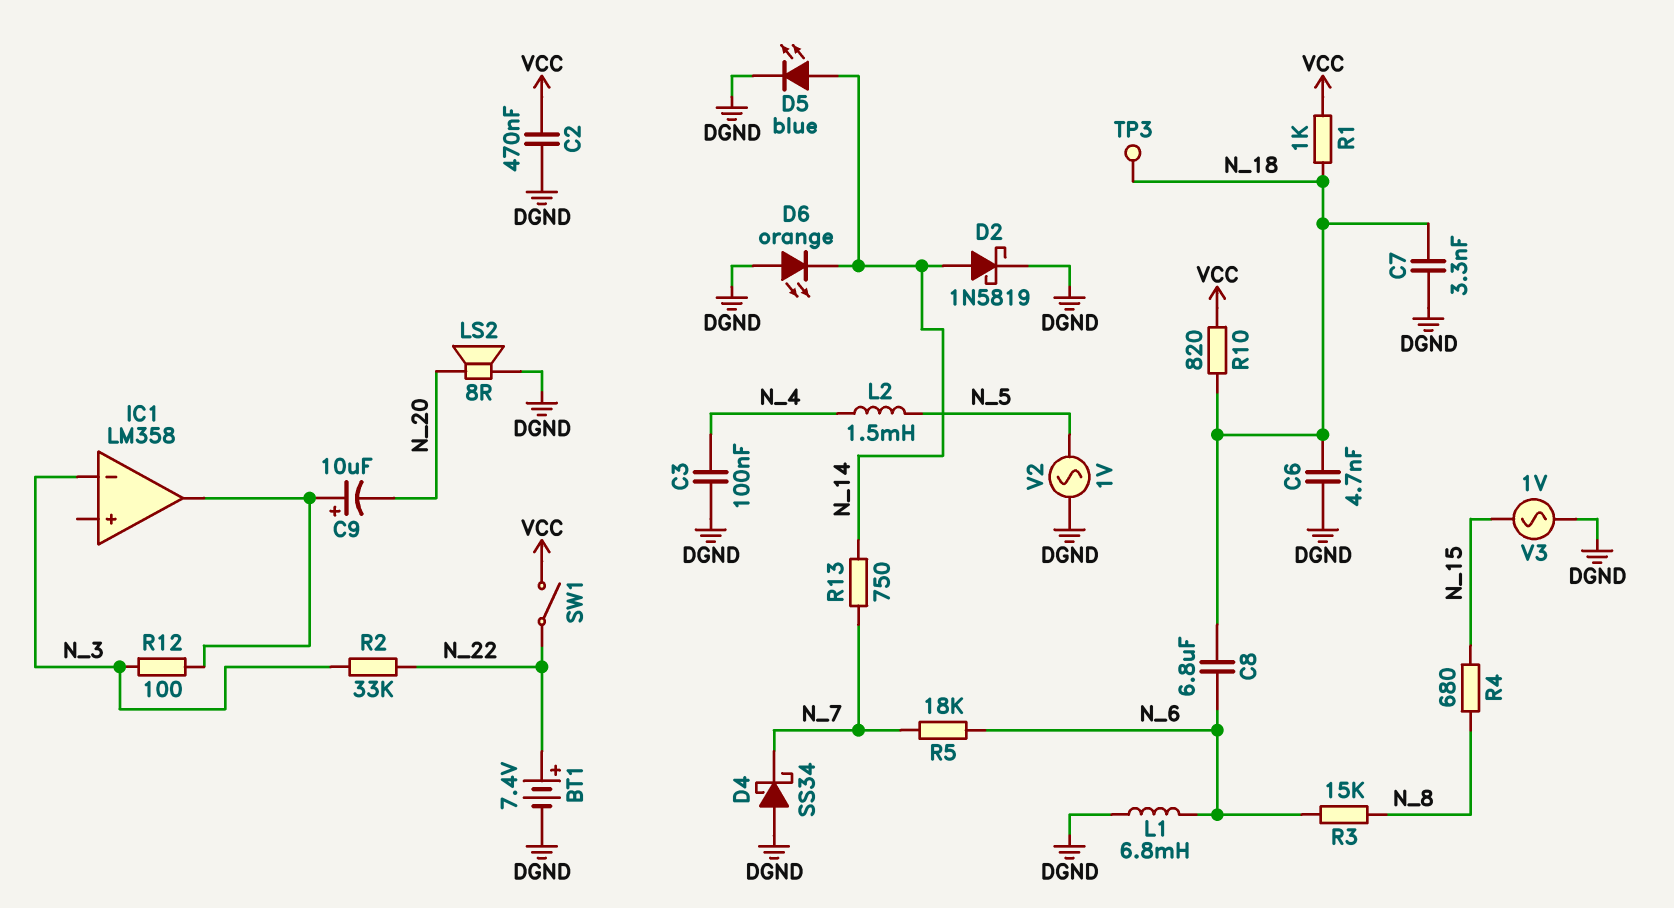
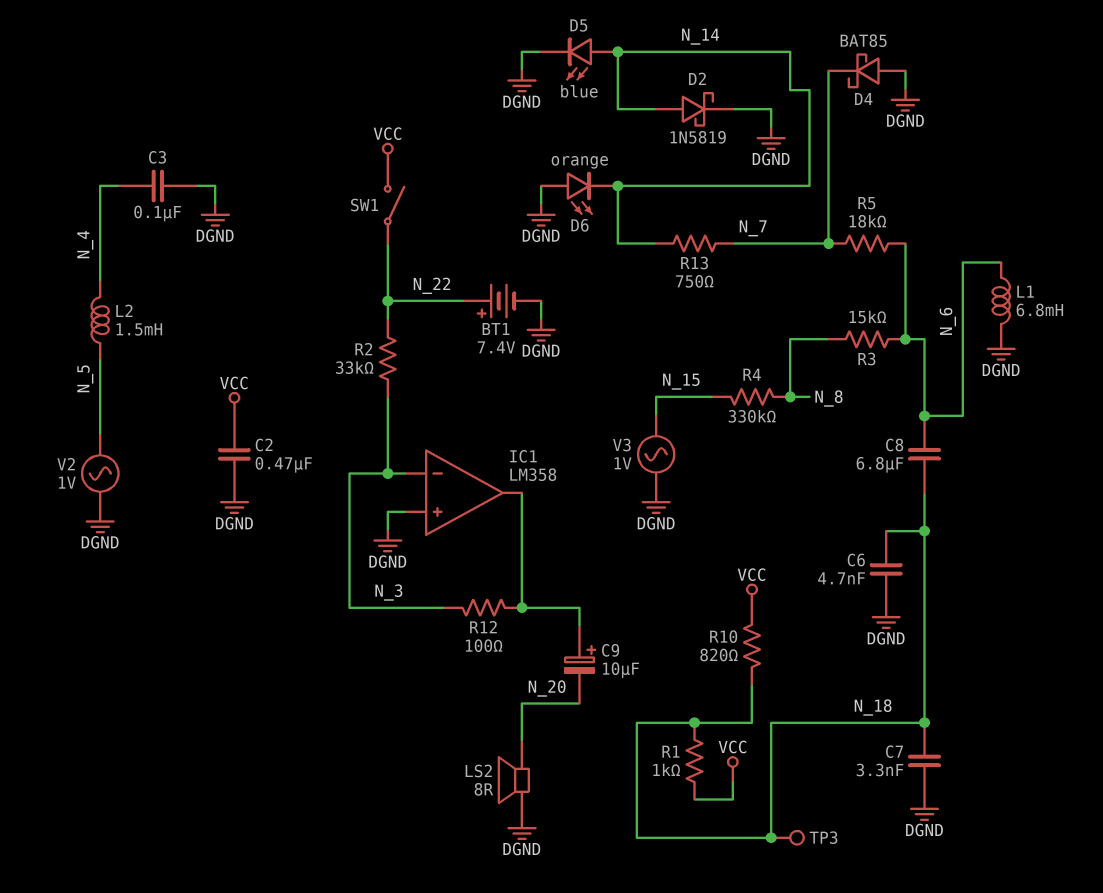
D4: schottky SS34 (A DGND, K N_7) -> schottky BAT85 (A DGND, K N_7)
IC1 pin in+: none -> DGND
R4: 680 (N_8, N_15) -> 330k (N_8, N_15)

